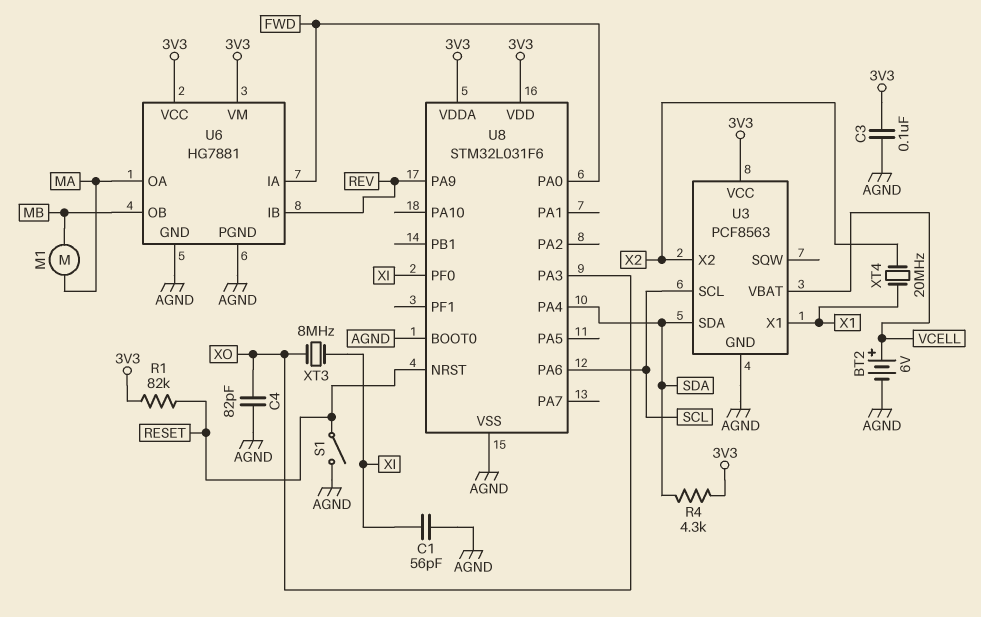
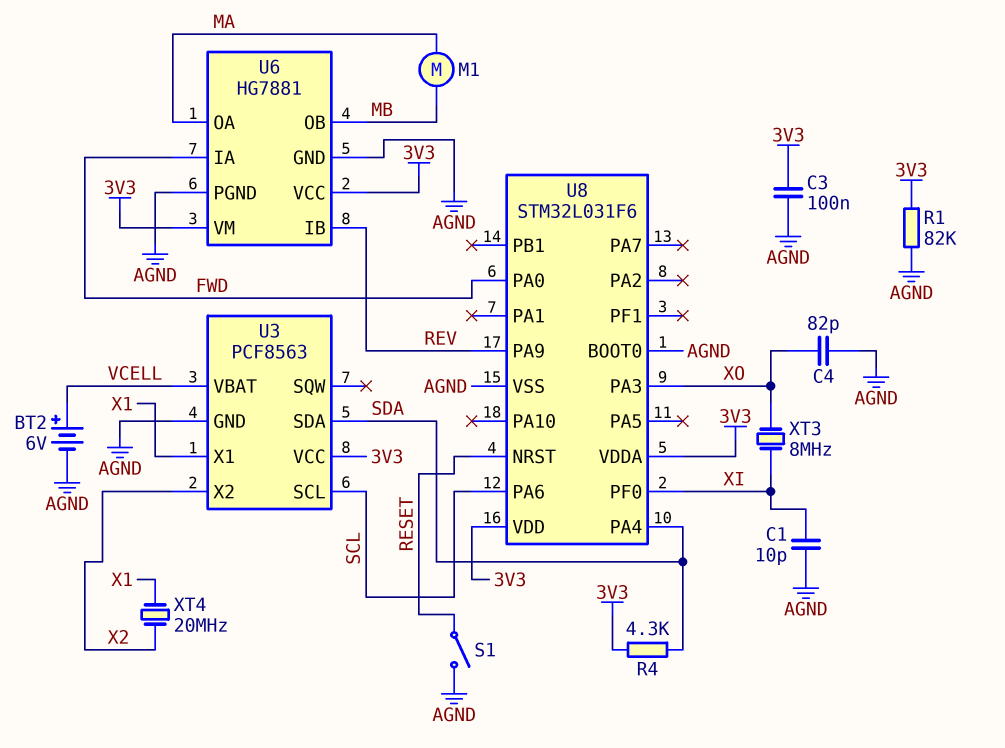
C1: 56pF (AGND, XI) -> 10pF (AGND, XI)
R1: 82k (3V3, RESET) -> 82k (3V3, AGND)

